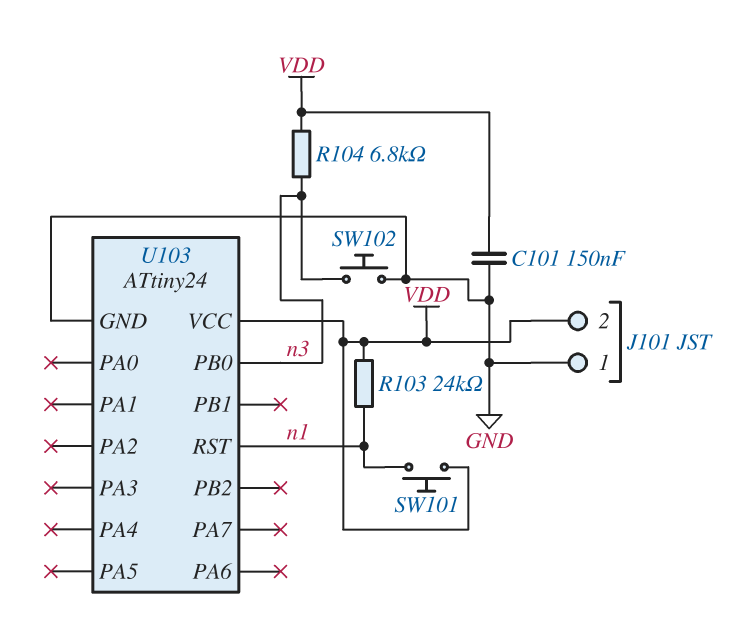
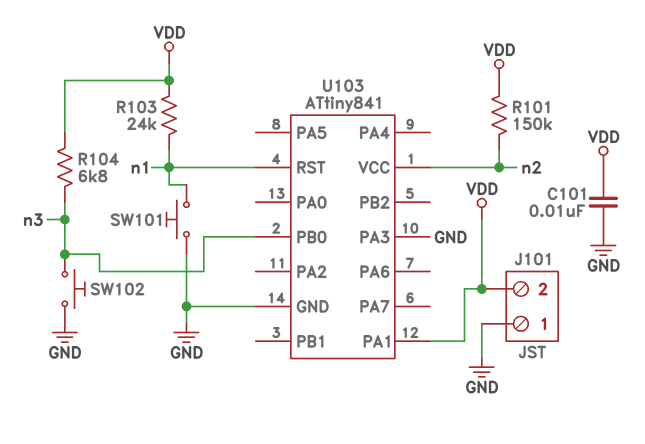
C101: 150nF (GND, VDD) -> 10nF (GND, VDD)
R101: none -> 150k (VDD, n2)
SW101: button (VDD, n1) -> button (GND, n1)
U103: ATtiny24 -> ATtiny841
U103 pin PA1: none -> VDD
U103 pin PA3: none -> GND
U103 pin VCC: VDD -> n2

